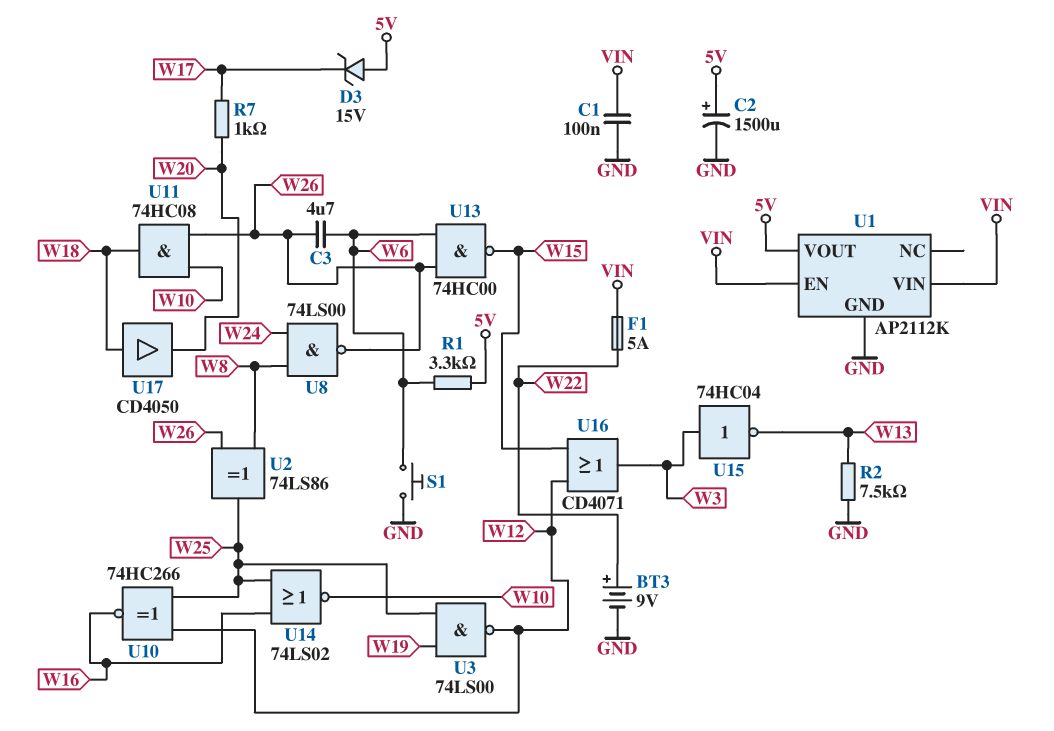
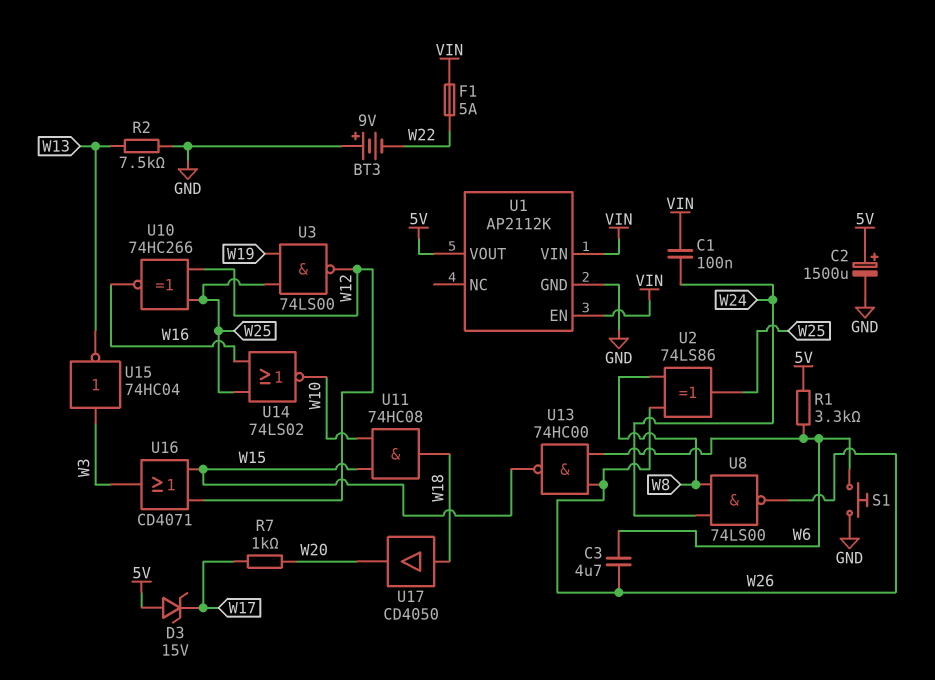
BT3: 9V (plus W22, minus GND) -> 9V (plus GND, minus W22)
C1: 100nF (GND, VIN) -> 100nF (VIN, W24)
U11: AND 74HC08 (in W10, in W26, out W18) -> AND 74HC08 (in W10, in W15, out W18)

